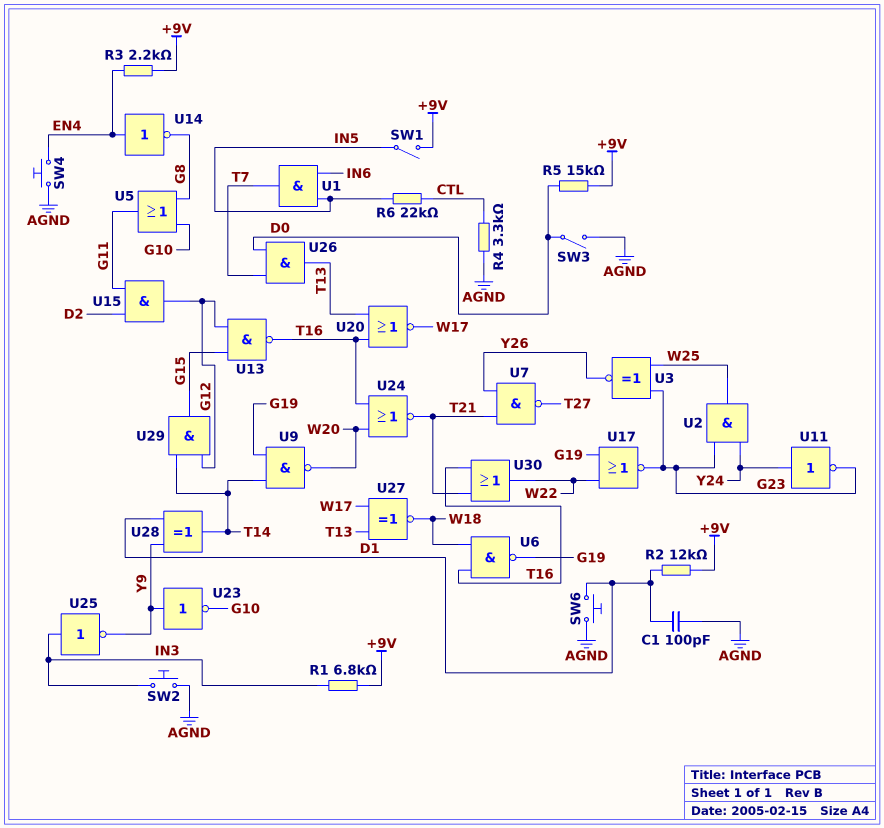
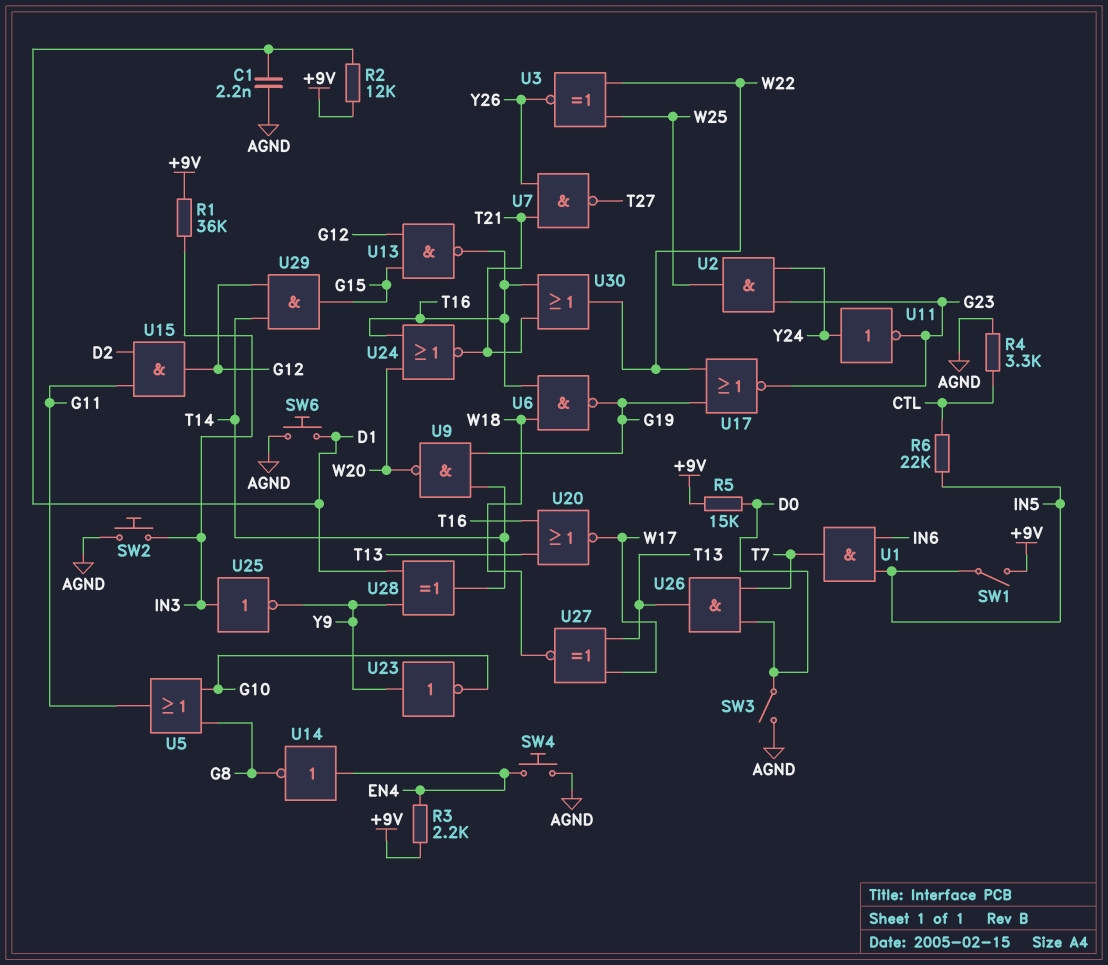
C1: 100pF (AGND, D1) -> 2.2nF (AGND, D1)
R1: 6.8k (+9V, IN3) -> 36k (+9V, IN3)
U3: XNOR (in G23, in W25, out Y26) -> XNOR (in W22, in W25, out Y26)

